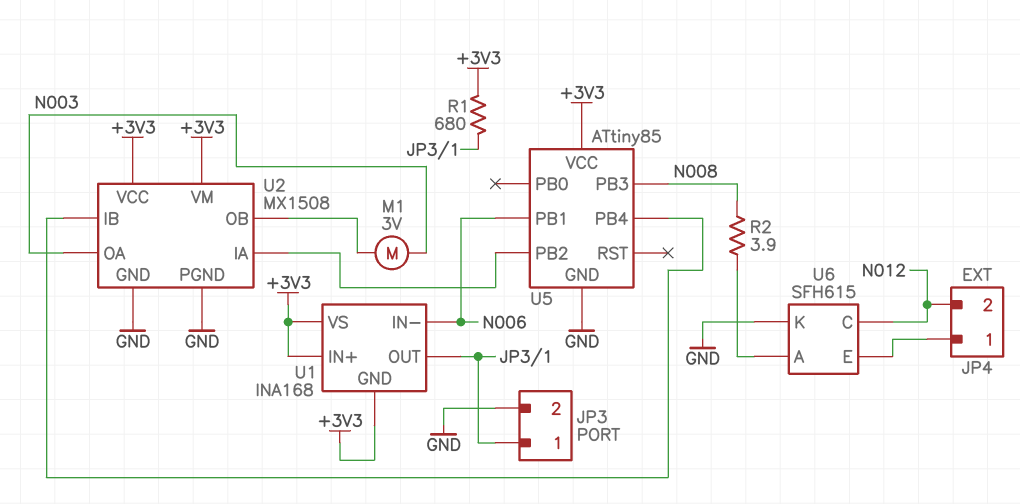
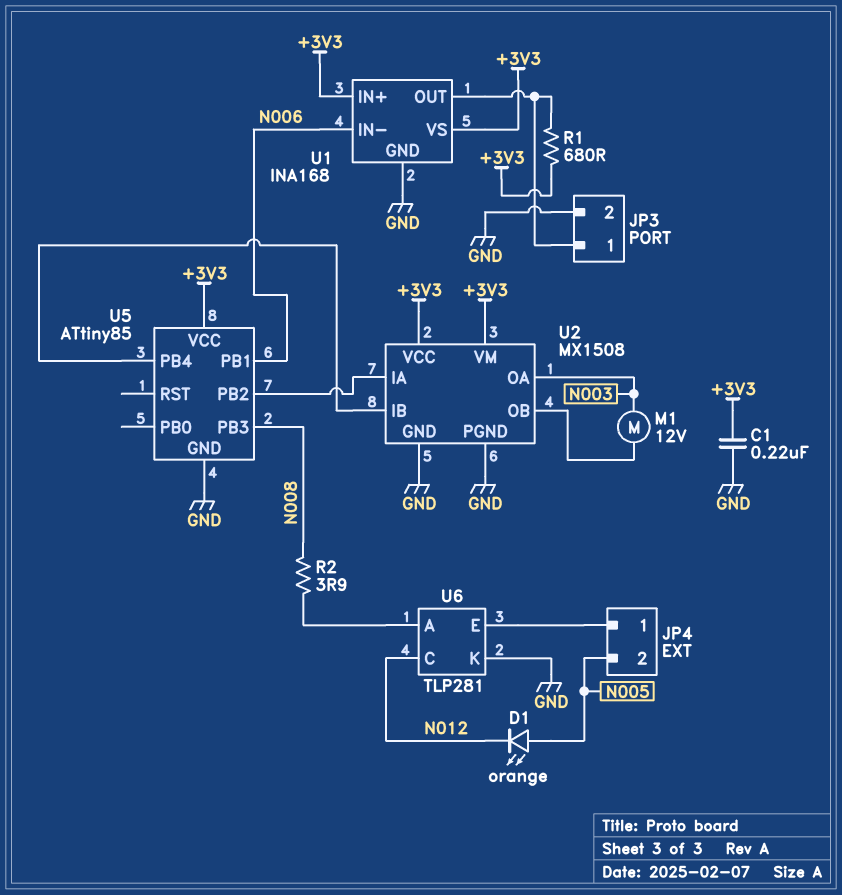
C1: none -> 220nF (+3V3, GND)
D1: none -> LED orange (A N005, K N012)
JP4 pin 2: N012 -> N005
M1: motor 3V (N003, U2/OB) -> motor 12V (N003, U2/OB)
U1 pin GND: +3V3 -> GND
U6: SFH615 -> TLP281

